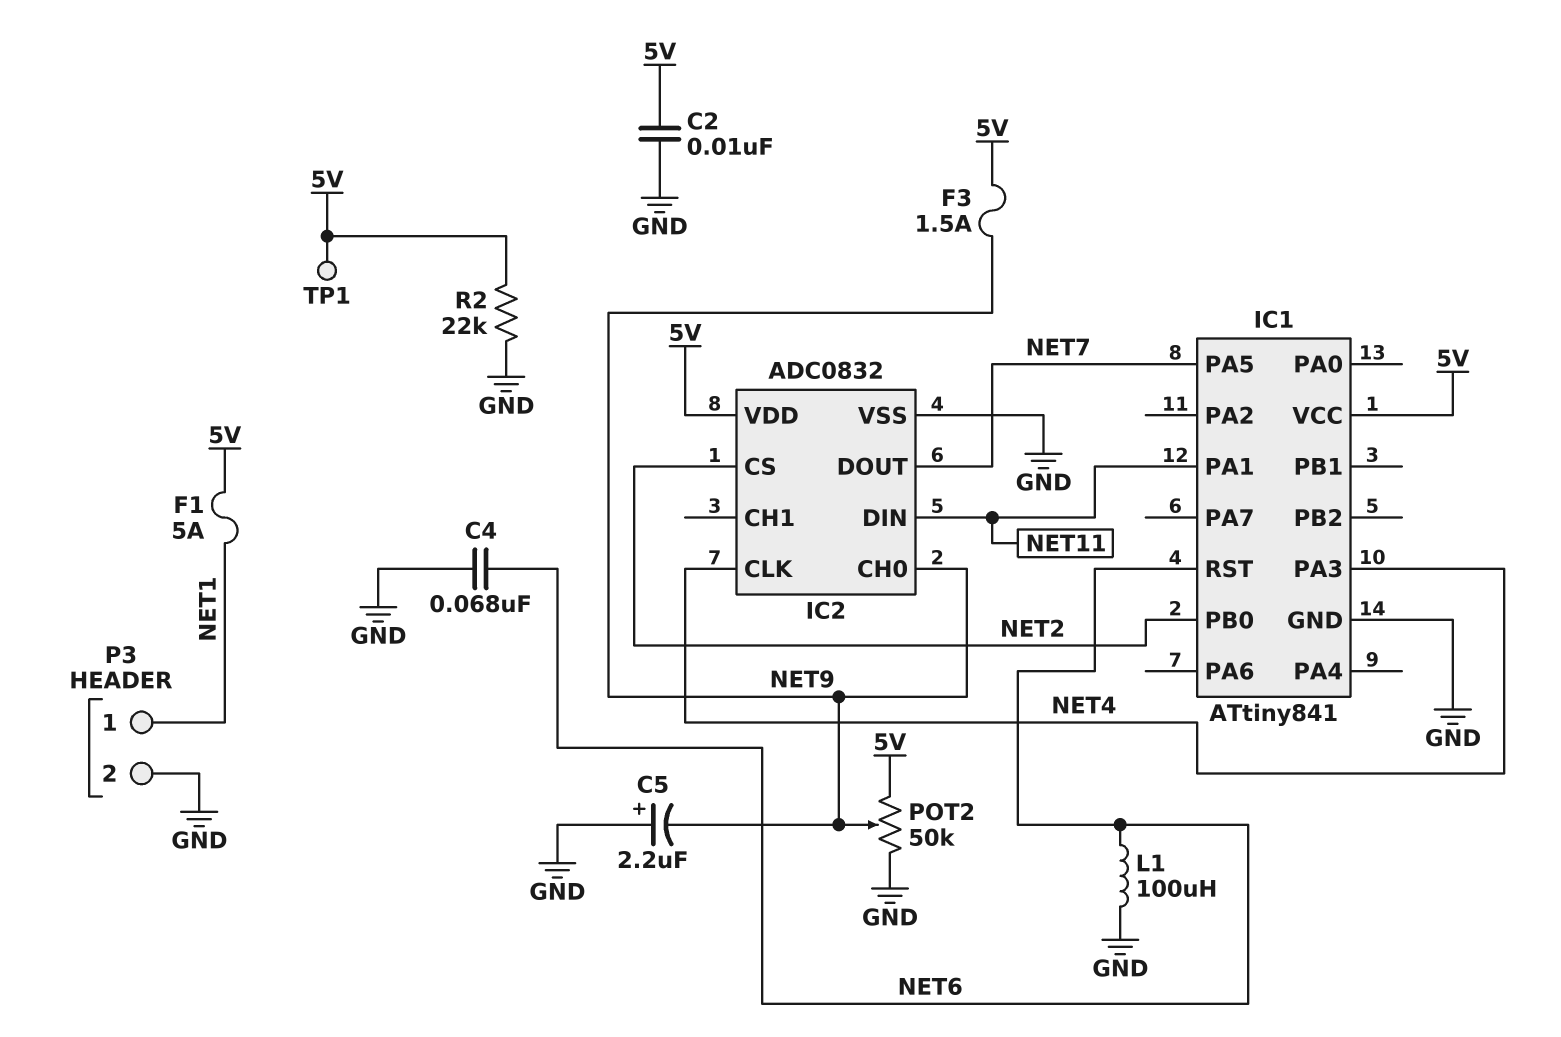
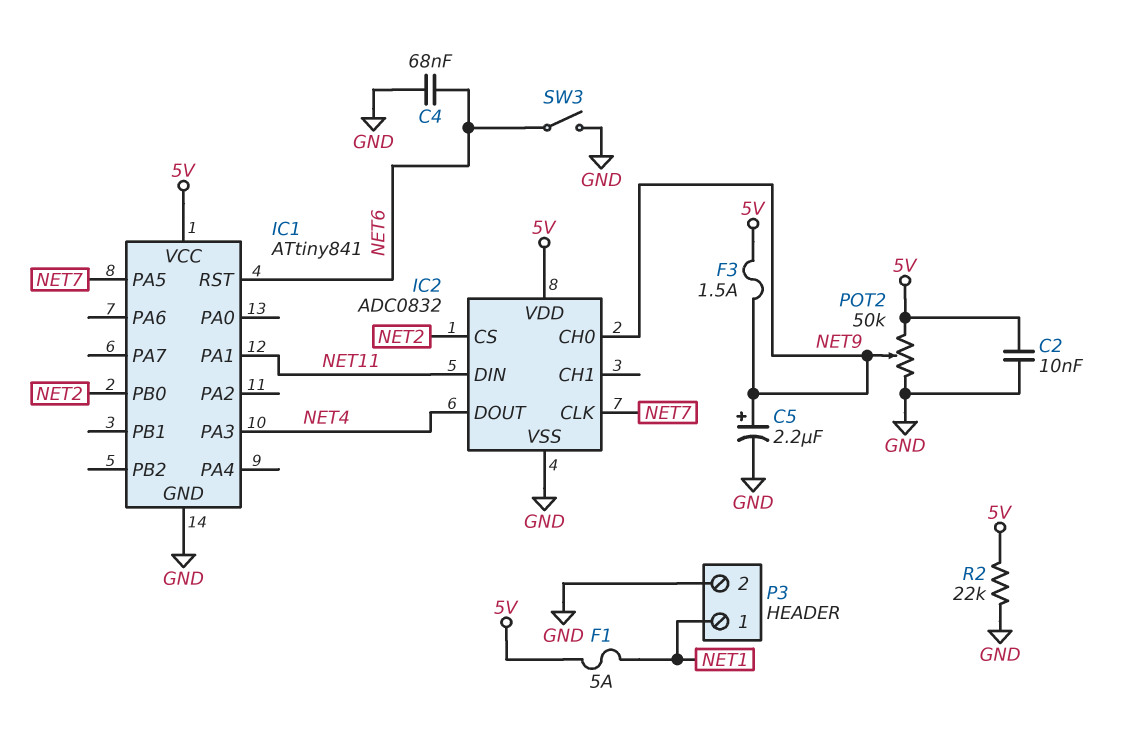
C5: 2.2uF (plus GND, minus NET9) -> 2.2uF (plus NET9, minus GND)
IC2 pin CLK: NET4 -> NET7
IC2 pin DOUT: NET7 -> NET4
L1: 100uH (GND, NET6) -> none
SW3: none -> switch (GND, NET6)
TP1: test point (5V) -> none

